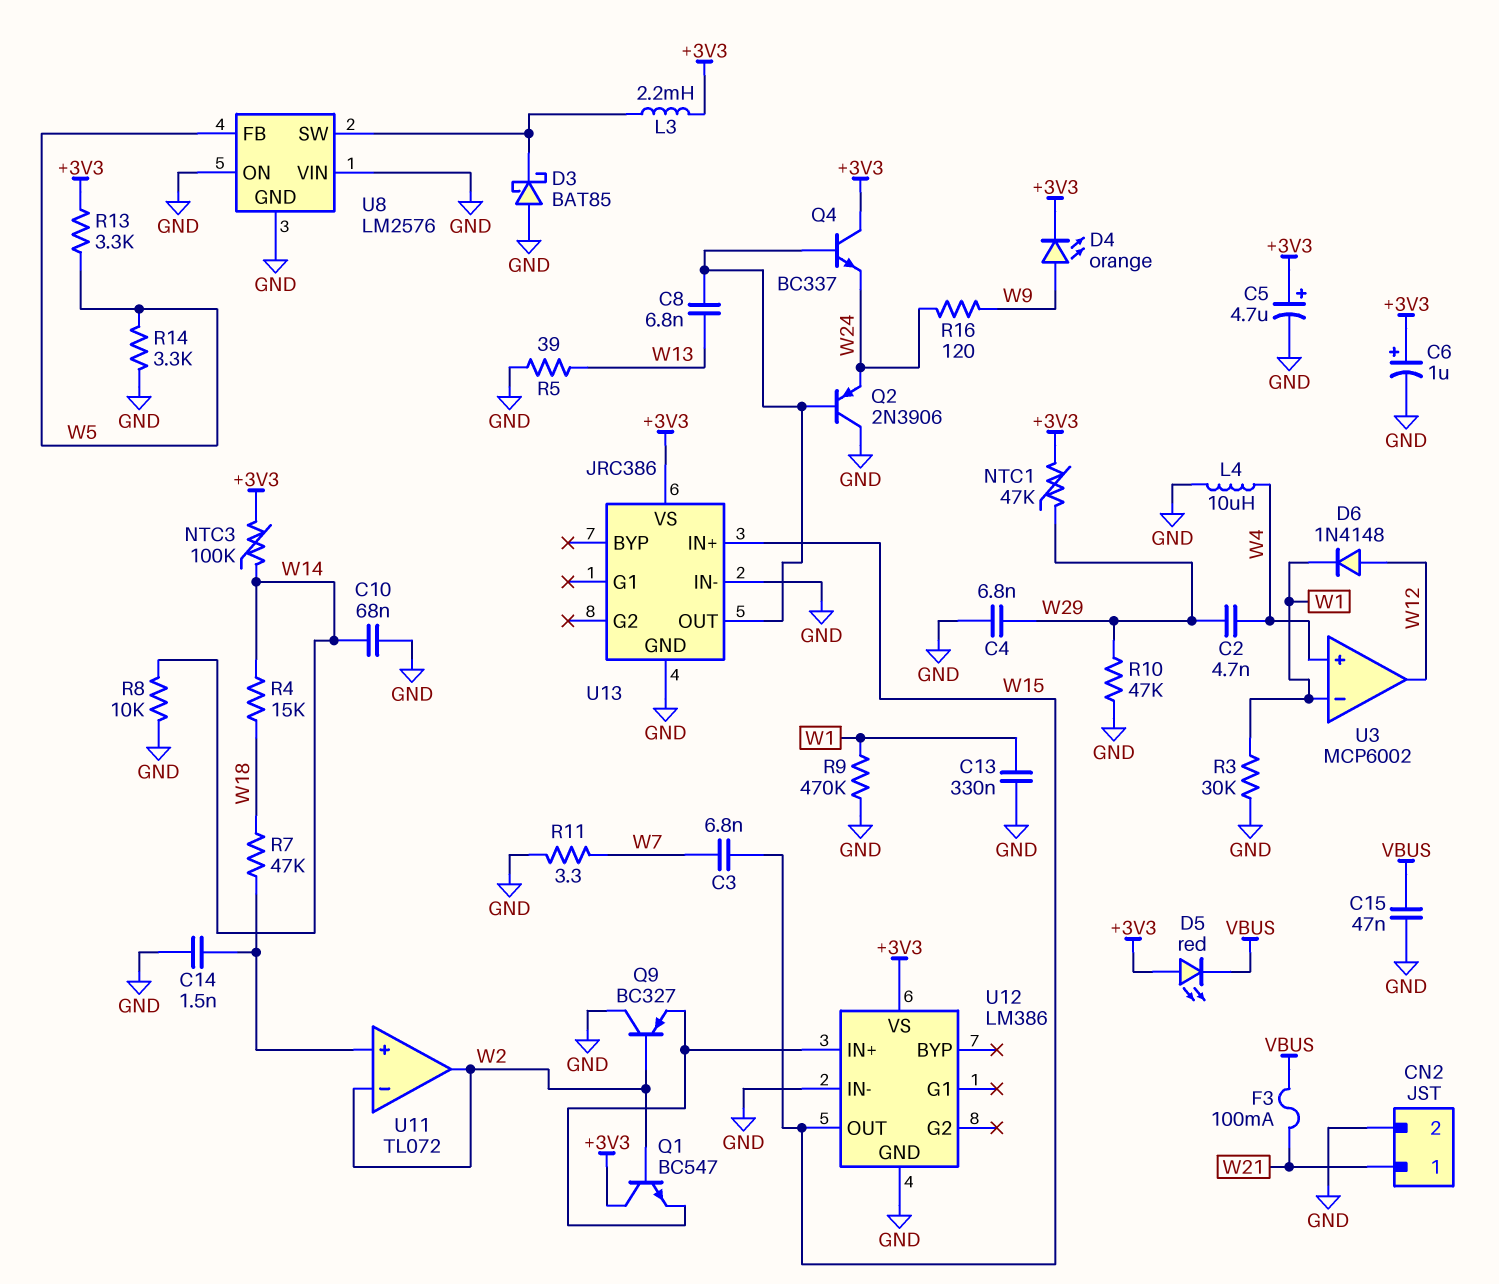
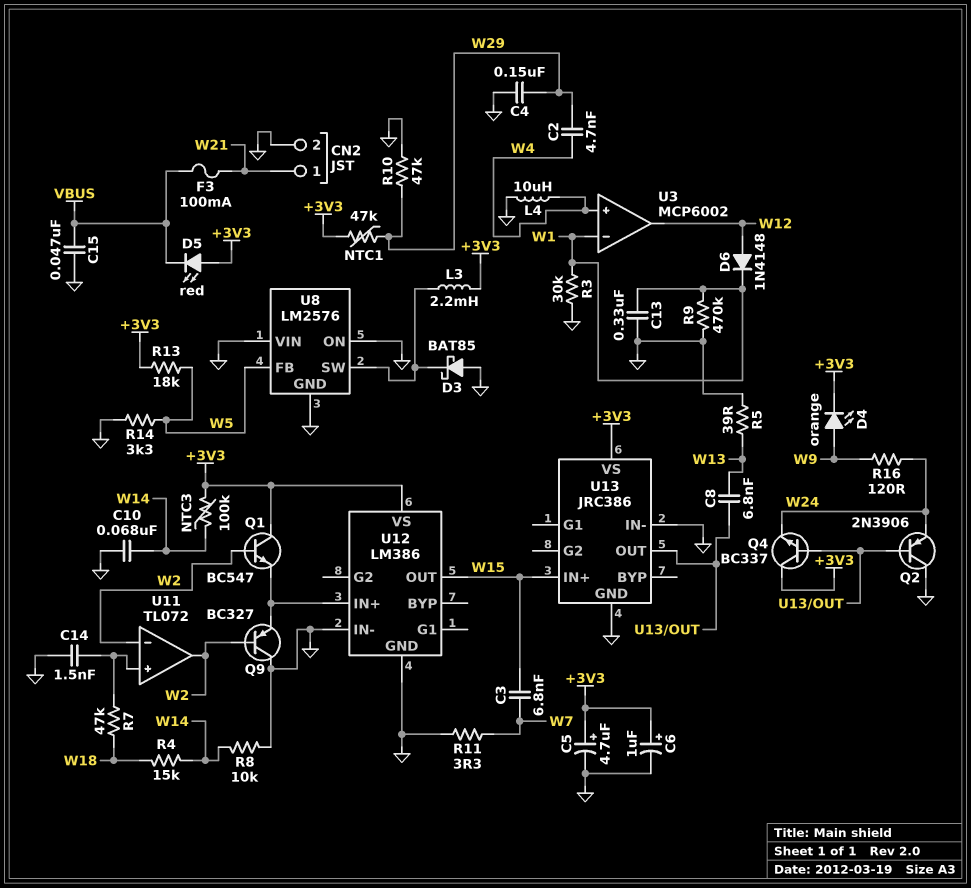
C4: 6.8nF (GND, W29) -> 150nF (GND, W29)
R13: 3.3k (+3V3, W5) -> 18k (+3V3, W5)

